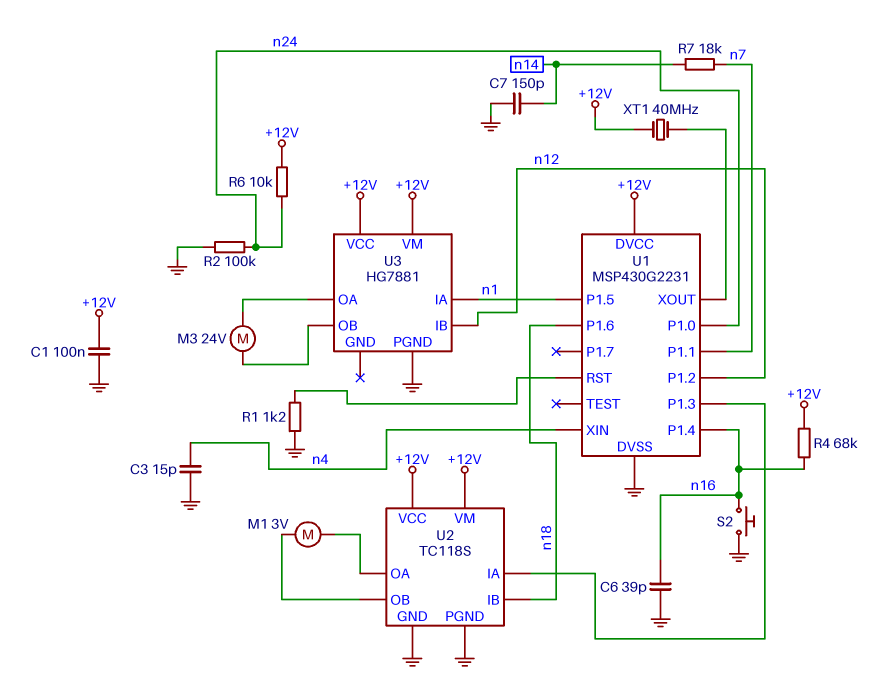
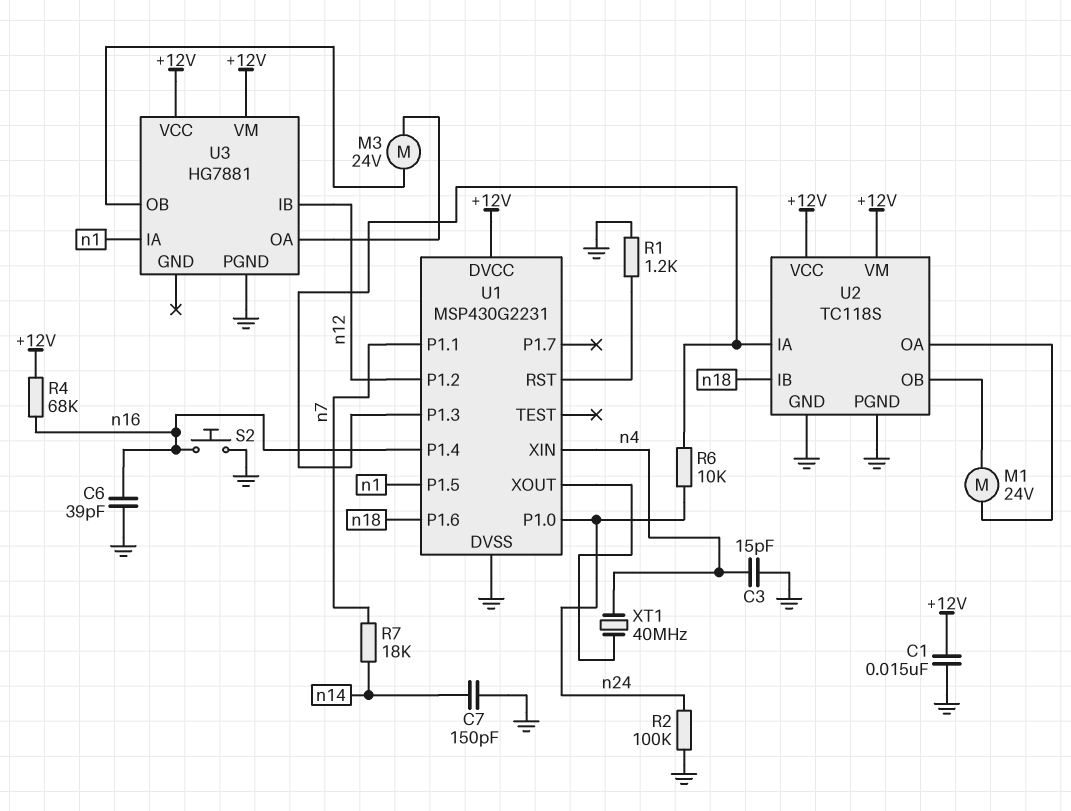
C1: 100nF (+12V, GND) -> 15nF (+12V, GND)
M1: motor 3V (U2/OA, U2/OB) -> motor 24V (U2/OA, U2/OB)
R6: 10k (+12V, n24) -> 10k (U1/P1.3, n24)
XT1: 40MHz (+12V, U1/XOUT) -> 40MHz (U1/XOUT, n4)

